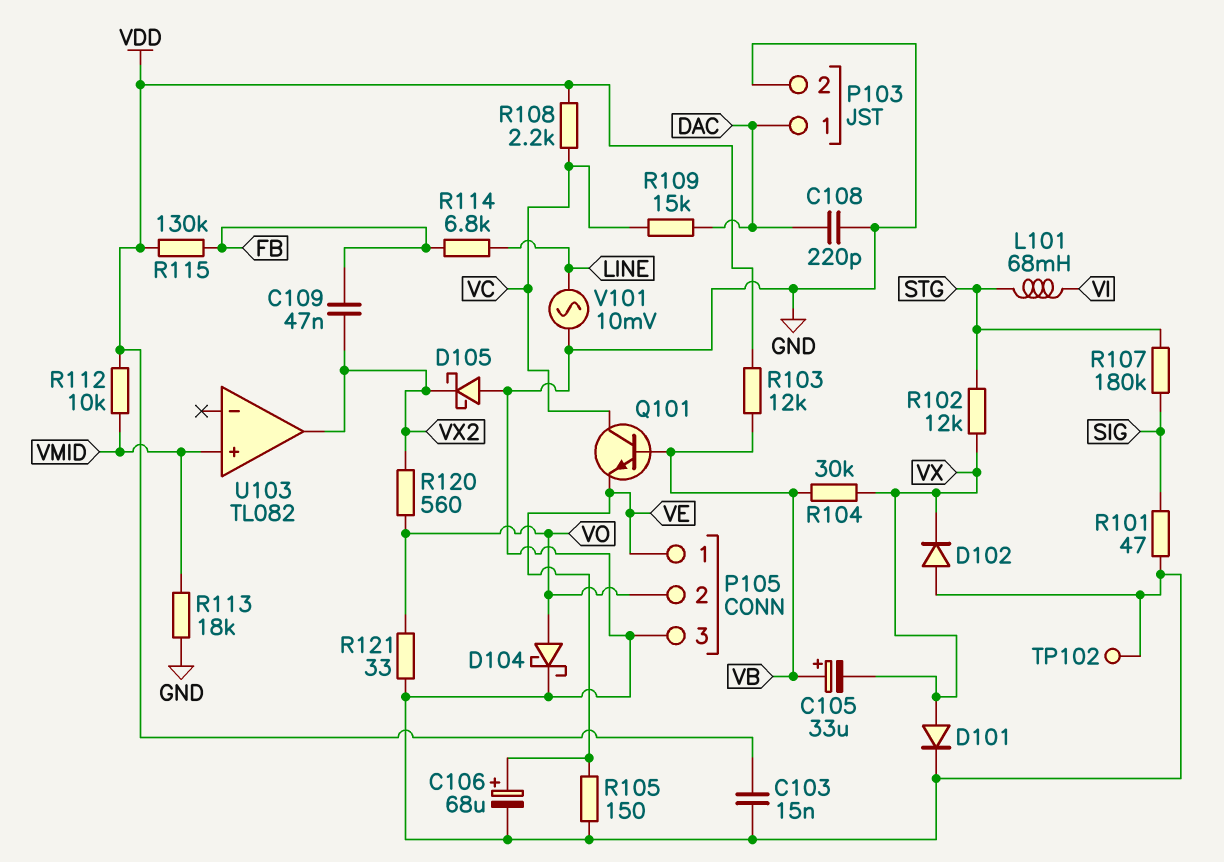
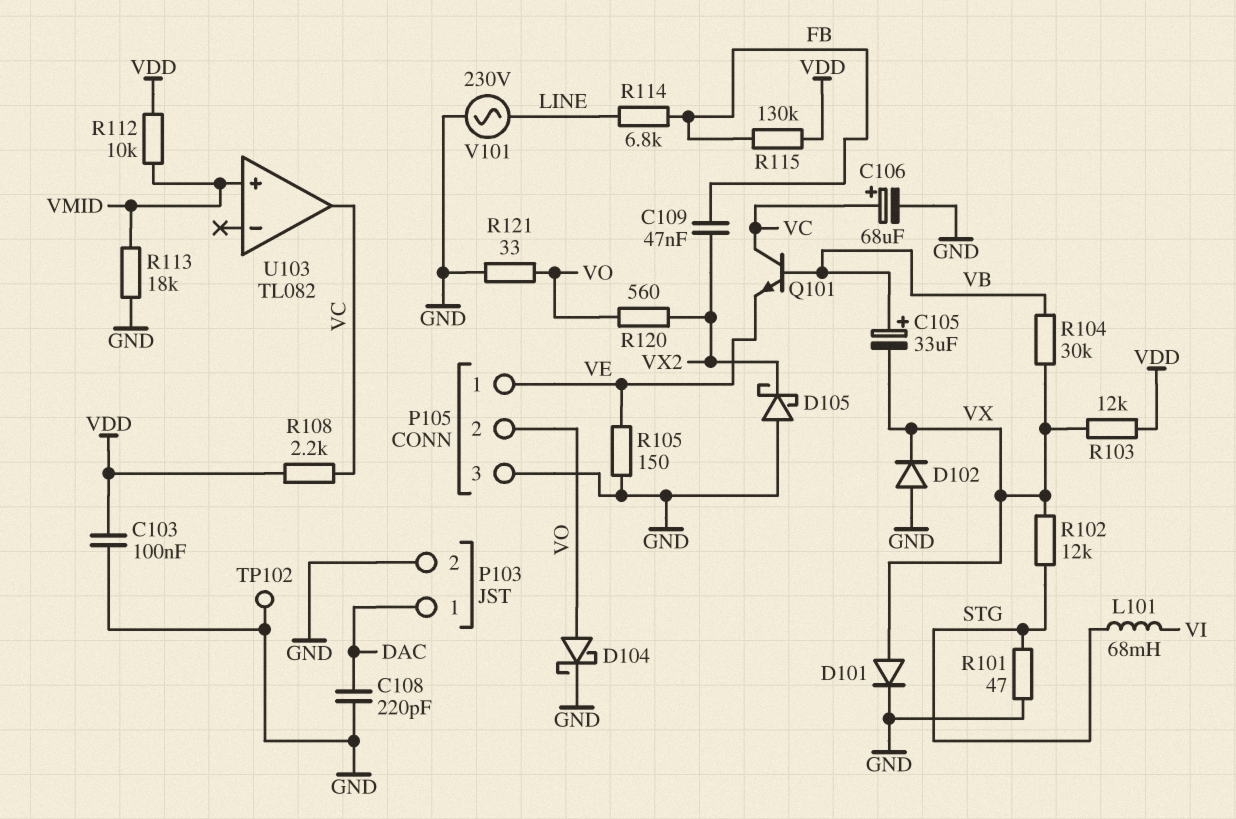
C103: 15nF (GND, VDD) -> 100nF (GND, VDD)
C106: 68uF (plus VE, minus GND) -> 68uF (plus VC, minus GND)
R101: 47 (GND, SIG) -> 47 (GND, STG)
R103: 12k (VB, VDD) -> 12k (VDD, VX)
R107: 180k (SIG, STG) -> none
R109: 15k (DAC, VC) -> none
U103 pin out: VX2 -> VC
V101: AC 10mV (GND, LINE) -> AC 230V (GND, LINE)

